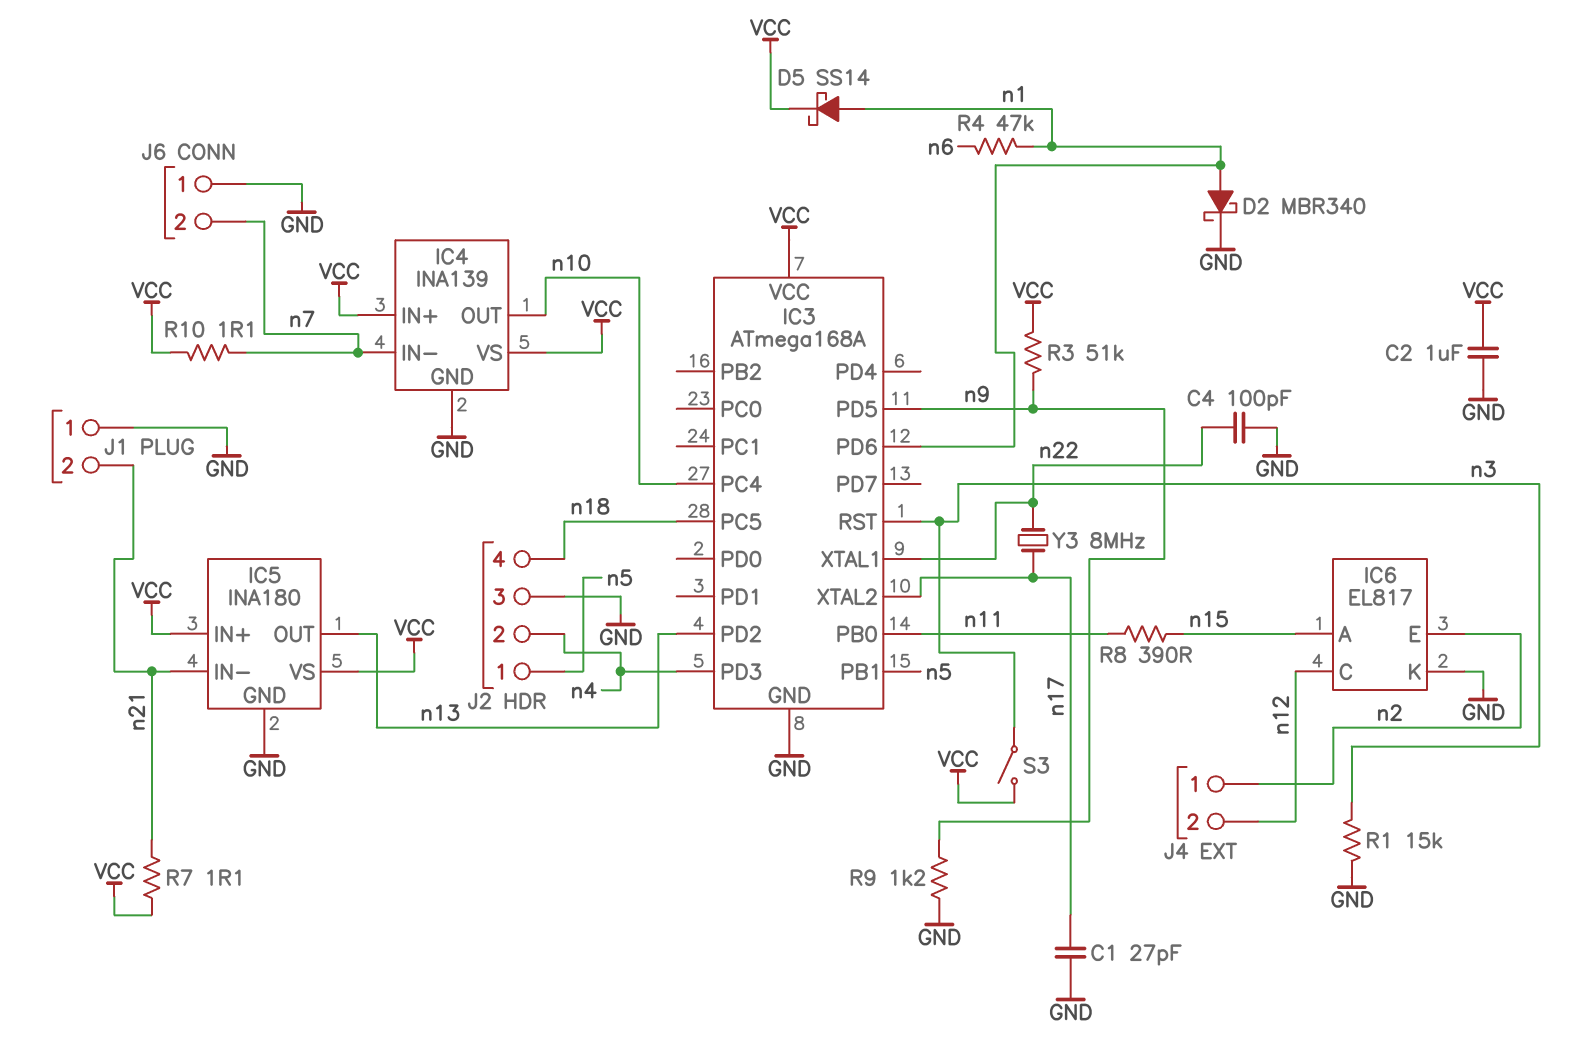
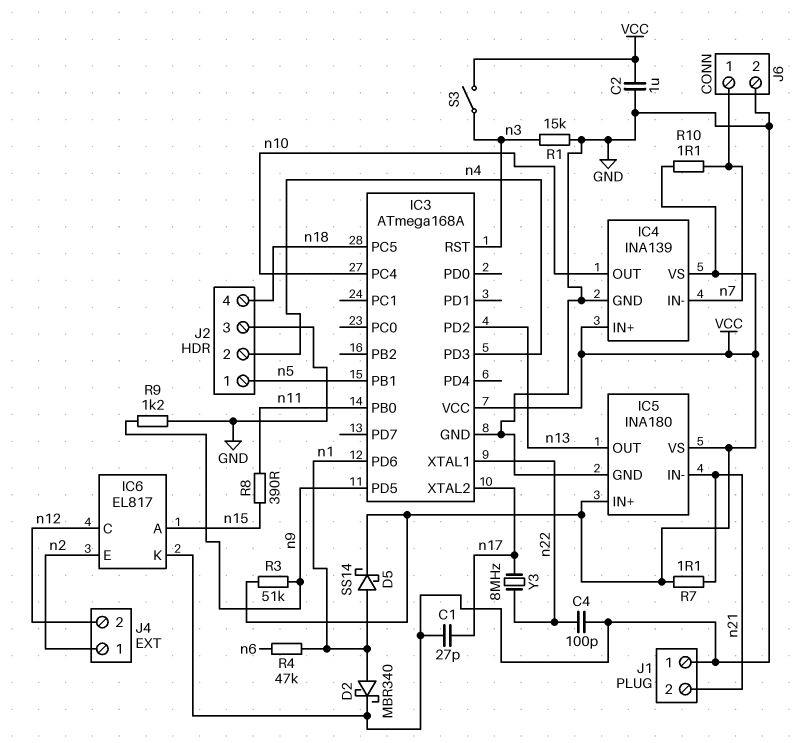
J6 pin 1: GND -> n7
J6 pin 2: n7 -> GND

